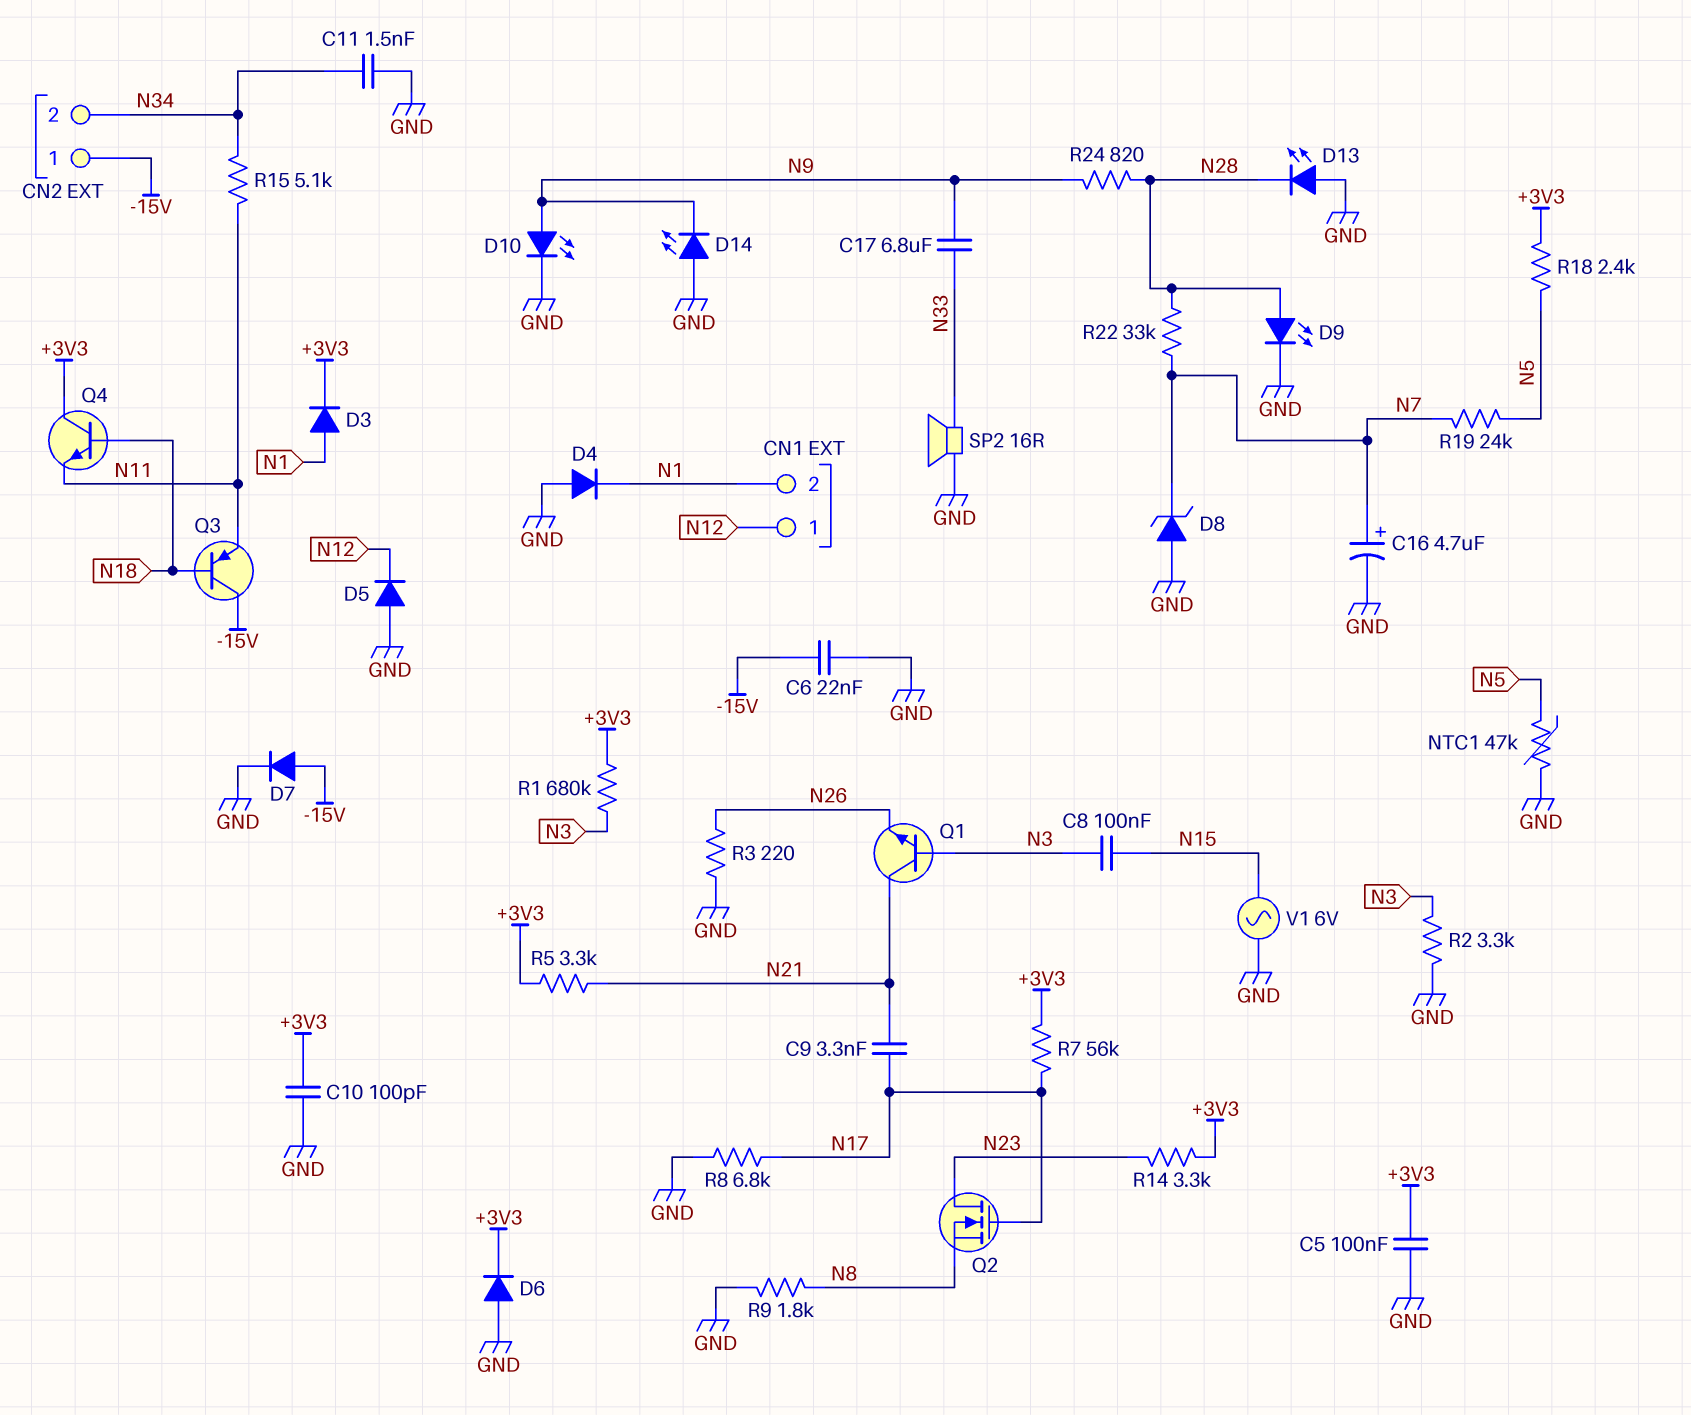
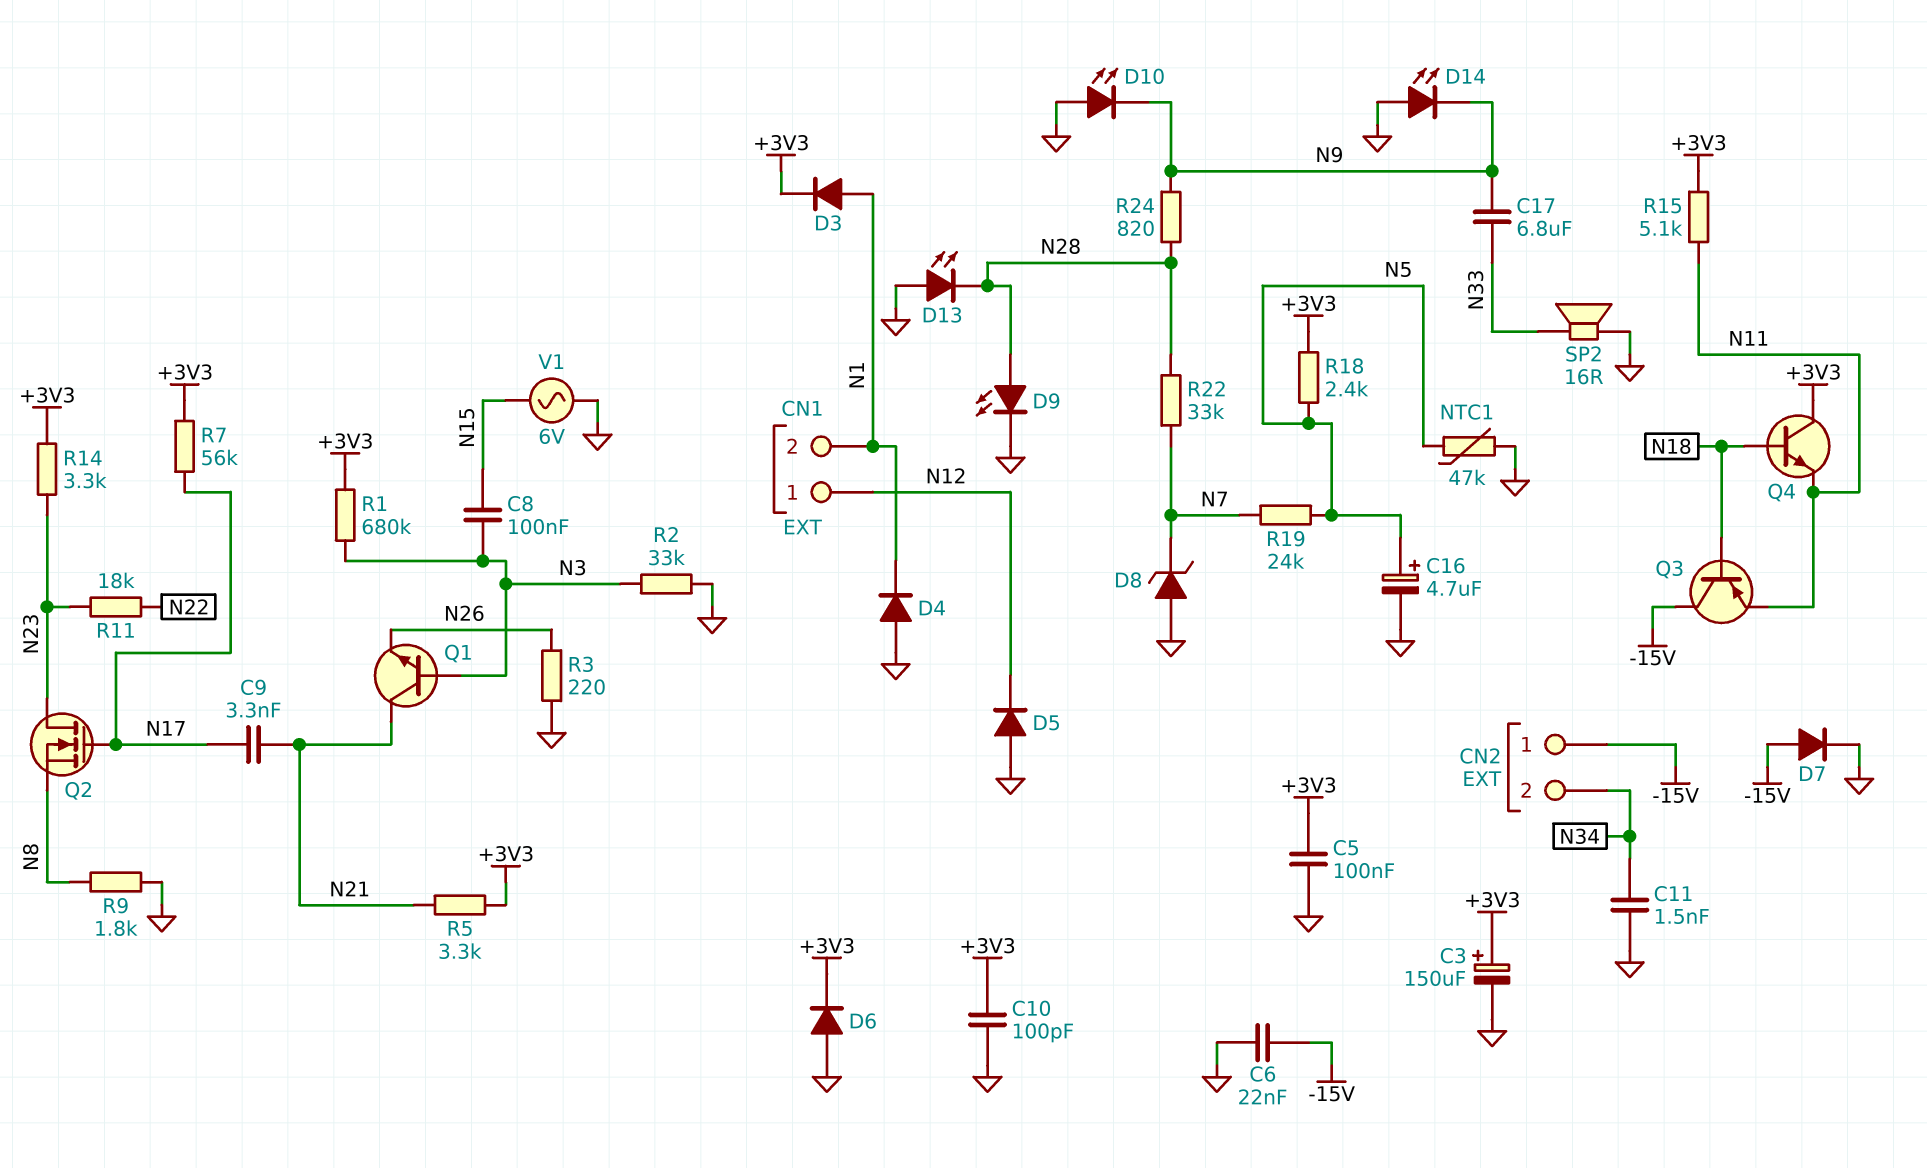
C3: none -> 150uF (plus +3V3, minus GND)
C16: 4.7uF (plus N7, minus GND) -> 4.7uF (plus N5, minus GND)
D10: LED (A N9, K GND) -> LED (A GND, K N9)
R2: 3.3k (GND, N3) -> 33k (GND, N3)
R8: 6.8k (GND, N17) -> none
R11: none -> 18k (N22, N23)
R15: 5.1k (N11, N34) -> 5.1k (+3V3, N11)

